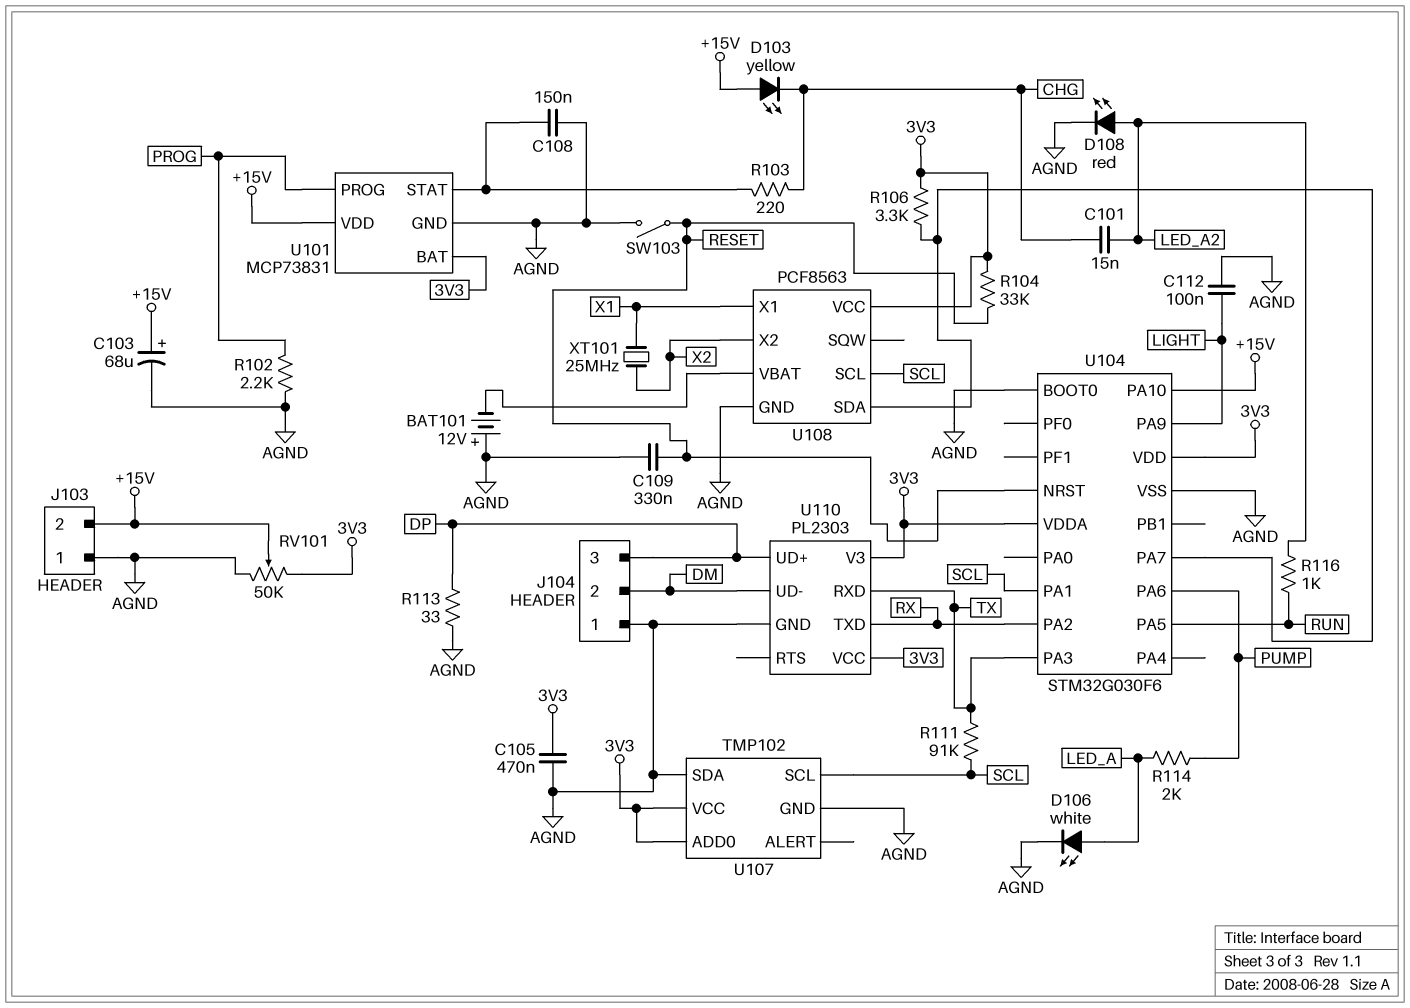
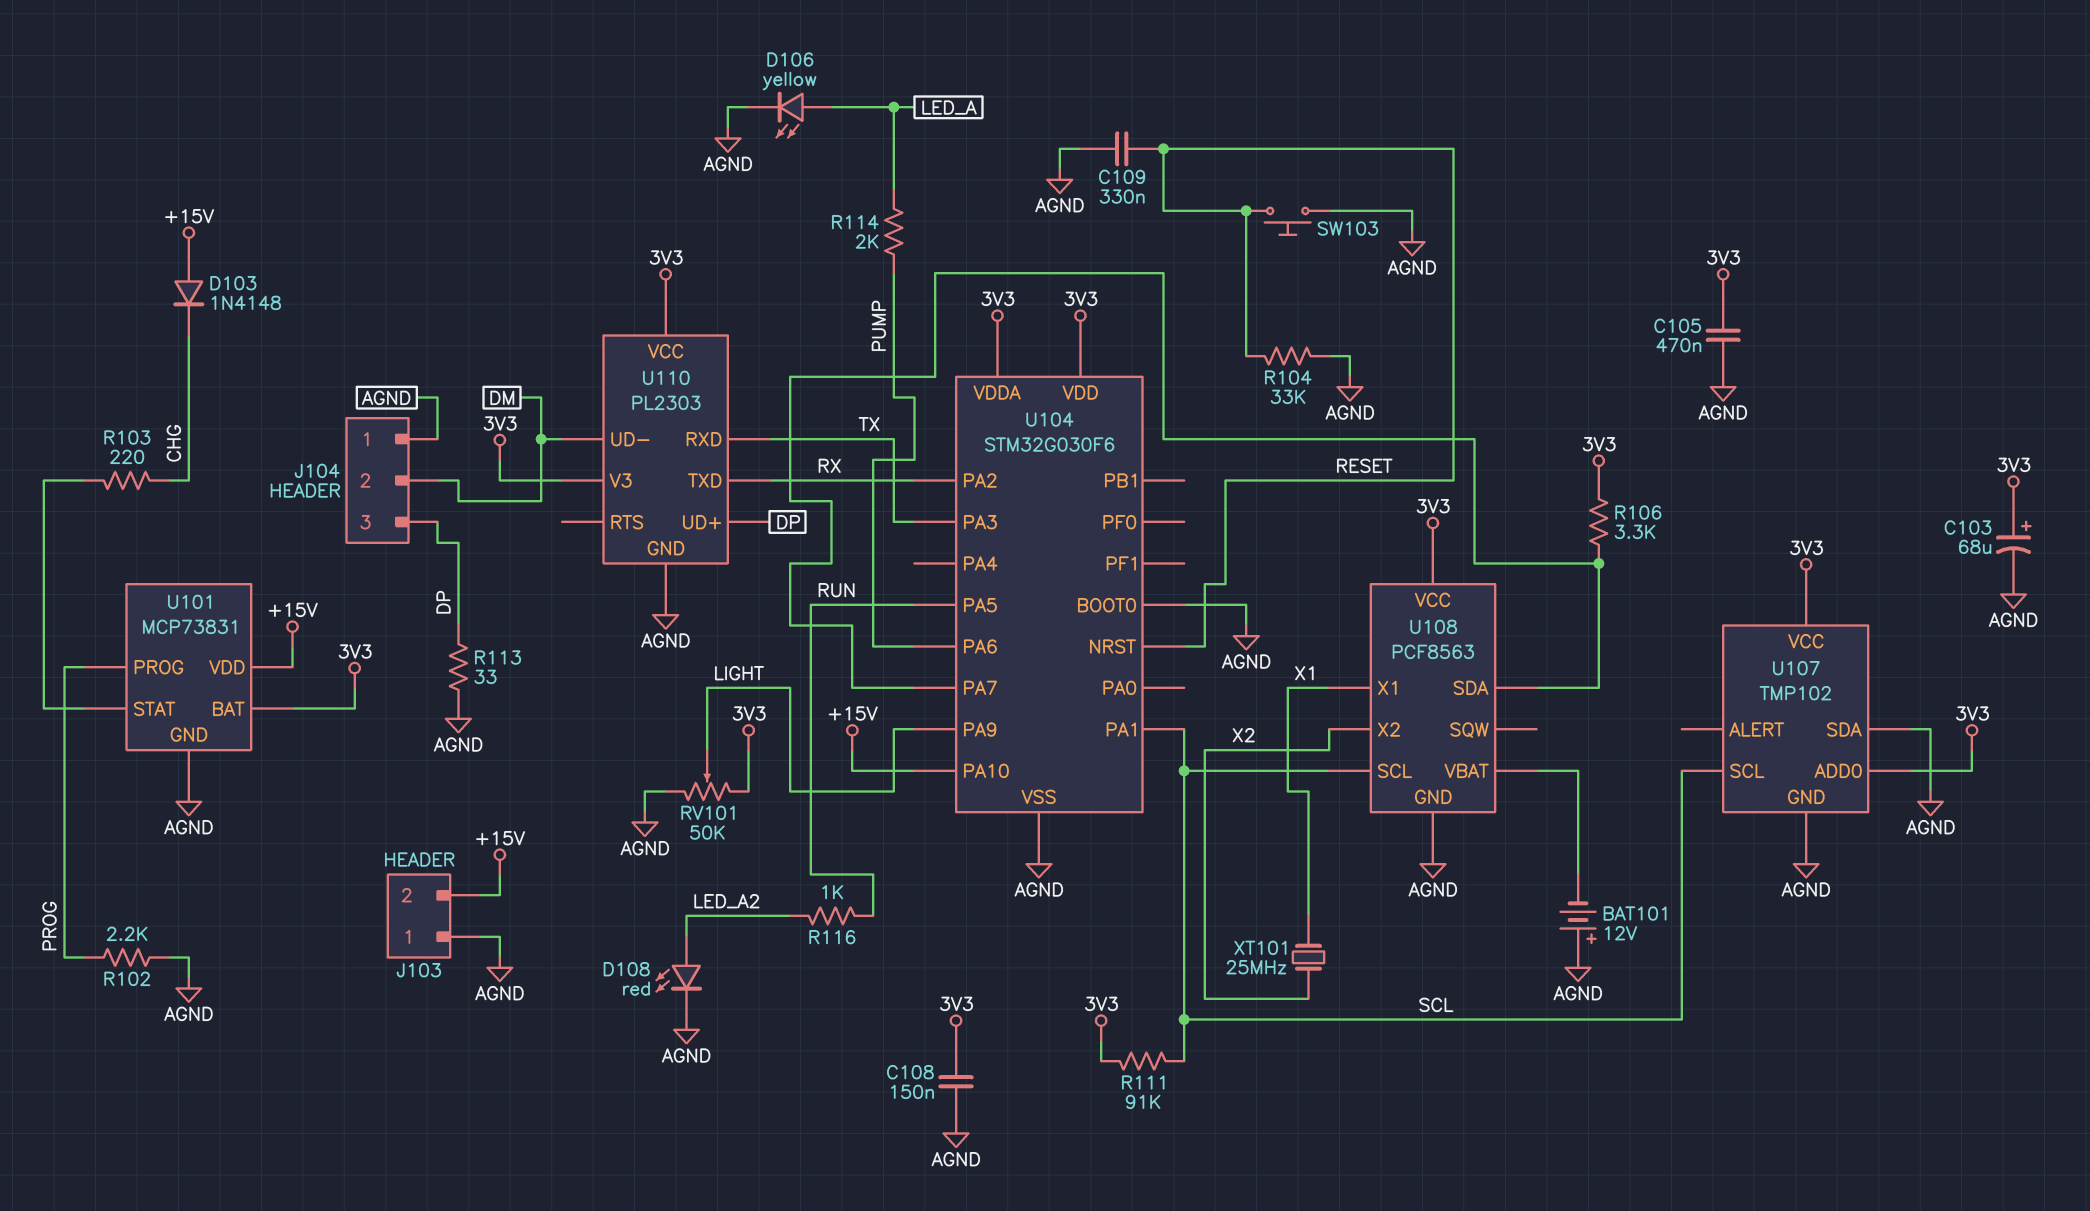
C101: 15nF (CHG, LED_A2) -> none
C103: 68uF (plus +15V, minus AGND) -> 68uF (plus 3V3, minus AGND)
C108: 150nF (AGND, U101/STAT) -> 150nF (3V3, AGND)
C112: 100nF (AGND, LIGHT) -> none
D103: LED yellow (A +15V, K CHG) -> diode 1N4148 (A +15V, K CHG)
D106: LED white (A LED_A, K AGND) -> LED yellow (A LED_A, K AGND)
R104: 33k (3V3, RESET) -> 33k (AGND, RESET)
R111: 91k (SCL, TX) -> 91k (3V3, SCL)
RV101: 50k (3V3, AGND, wiper +15V) -> 50k (3V3, AGND, wiper LIGHT)
SW103: switch (AGND, RESET) -> button (AGND, RESET)

